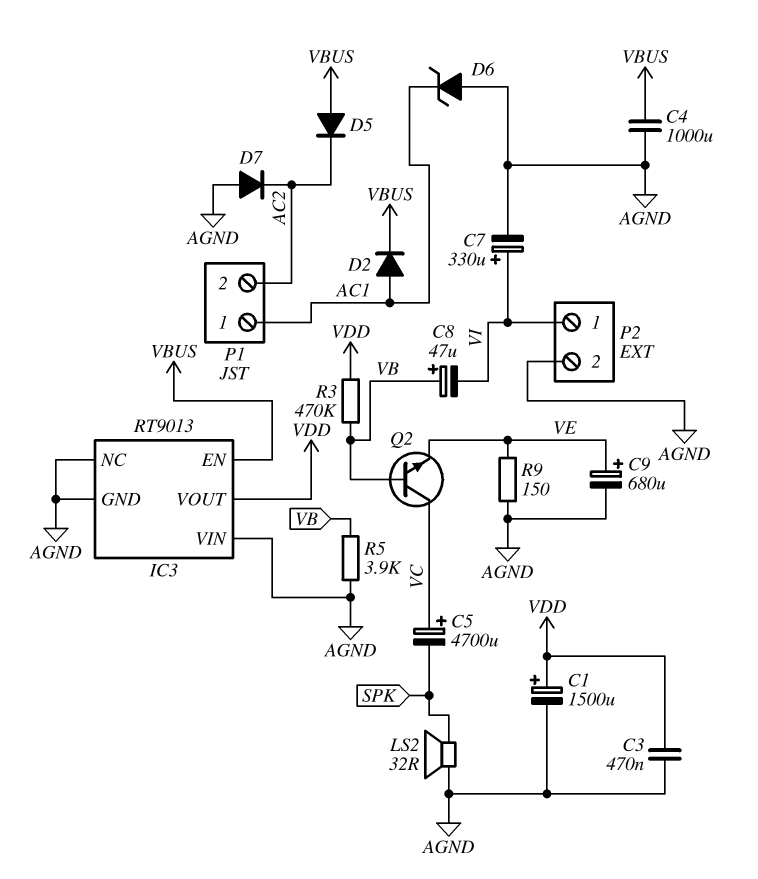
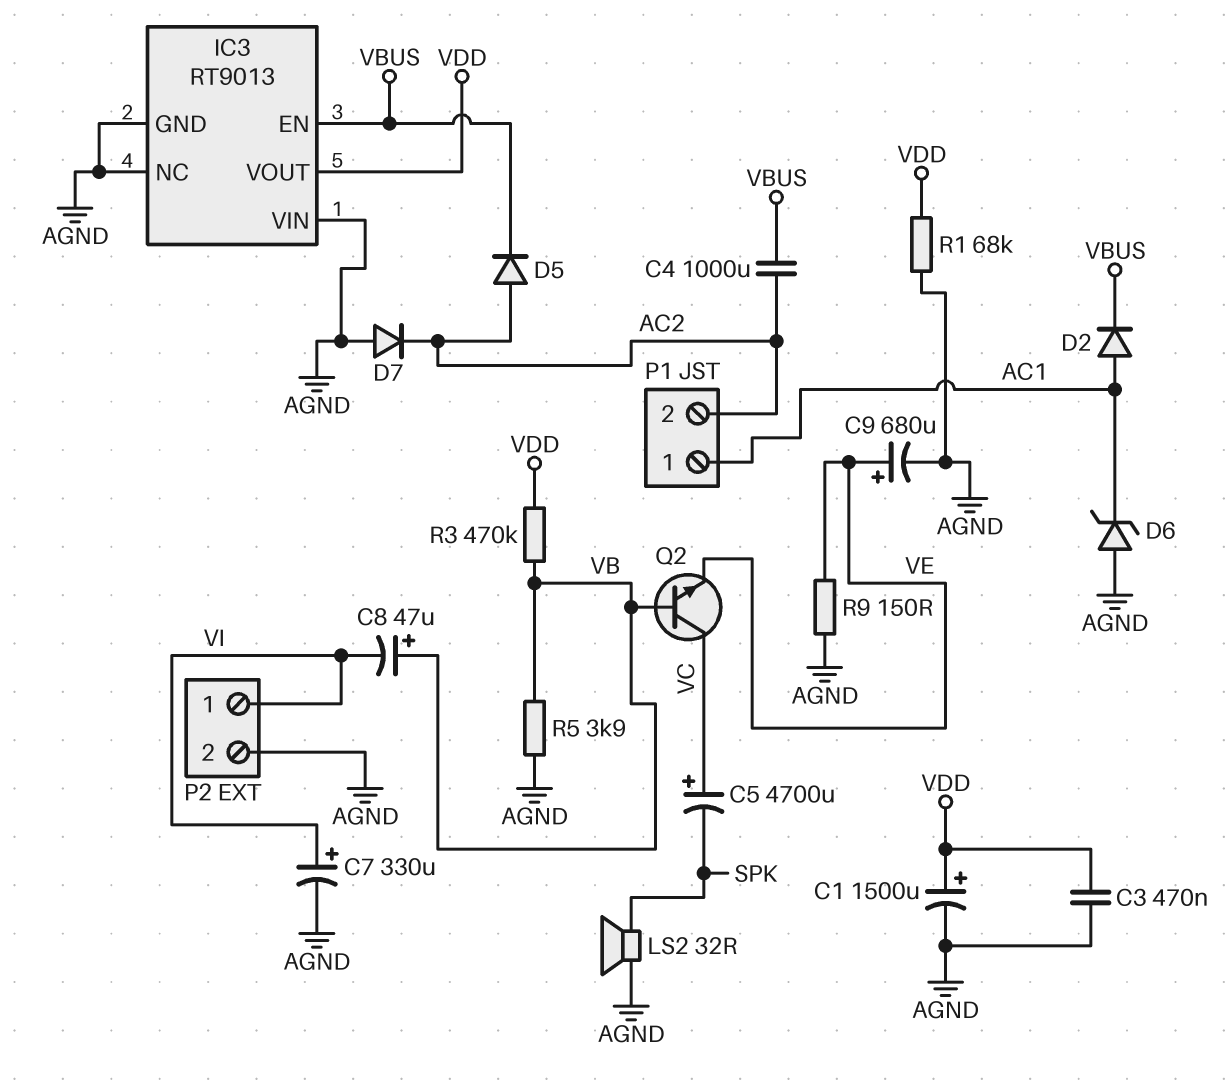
C4: 1000uF (AGND, VBUS) -> 1000uF (AC2, VBUS)
D5: diode (A VBUS, K AC2) -> diode (A AC2, K VBUS)
R1: none -> 68k (AGND, VDD)

